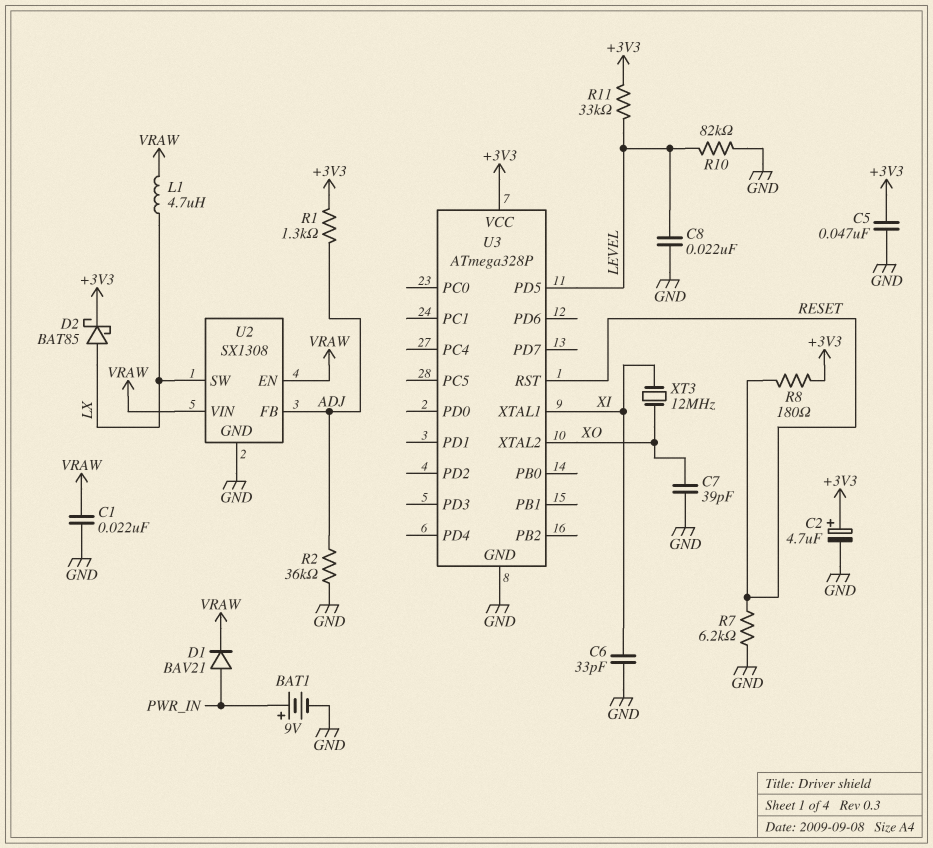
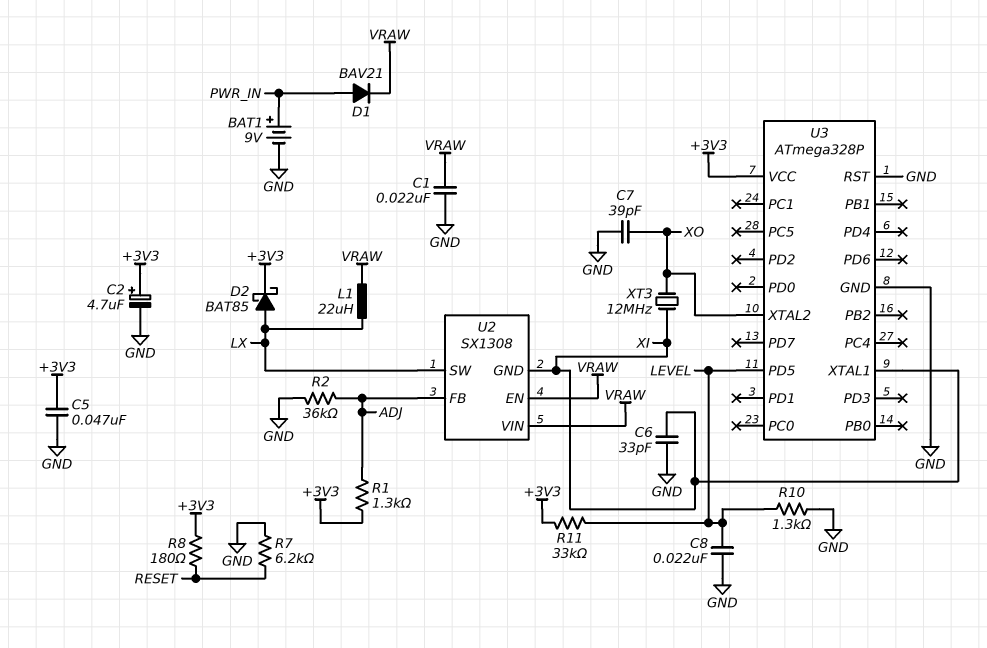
L1: 4.7uH (LX, VRAW) -> 22uH (LX, VRAW)
R10: 82k (GND, LEVEL) -> 1.3k (GND, LEVEL)
U2 pin GND: GND -> XI
U3 pin RST: RESET -> GND

